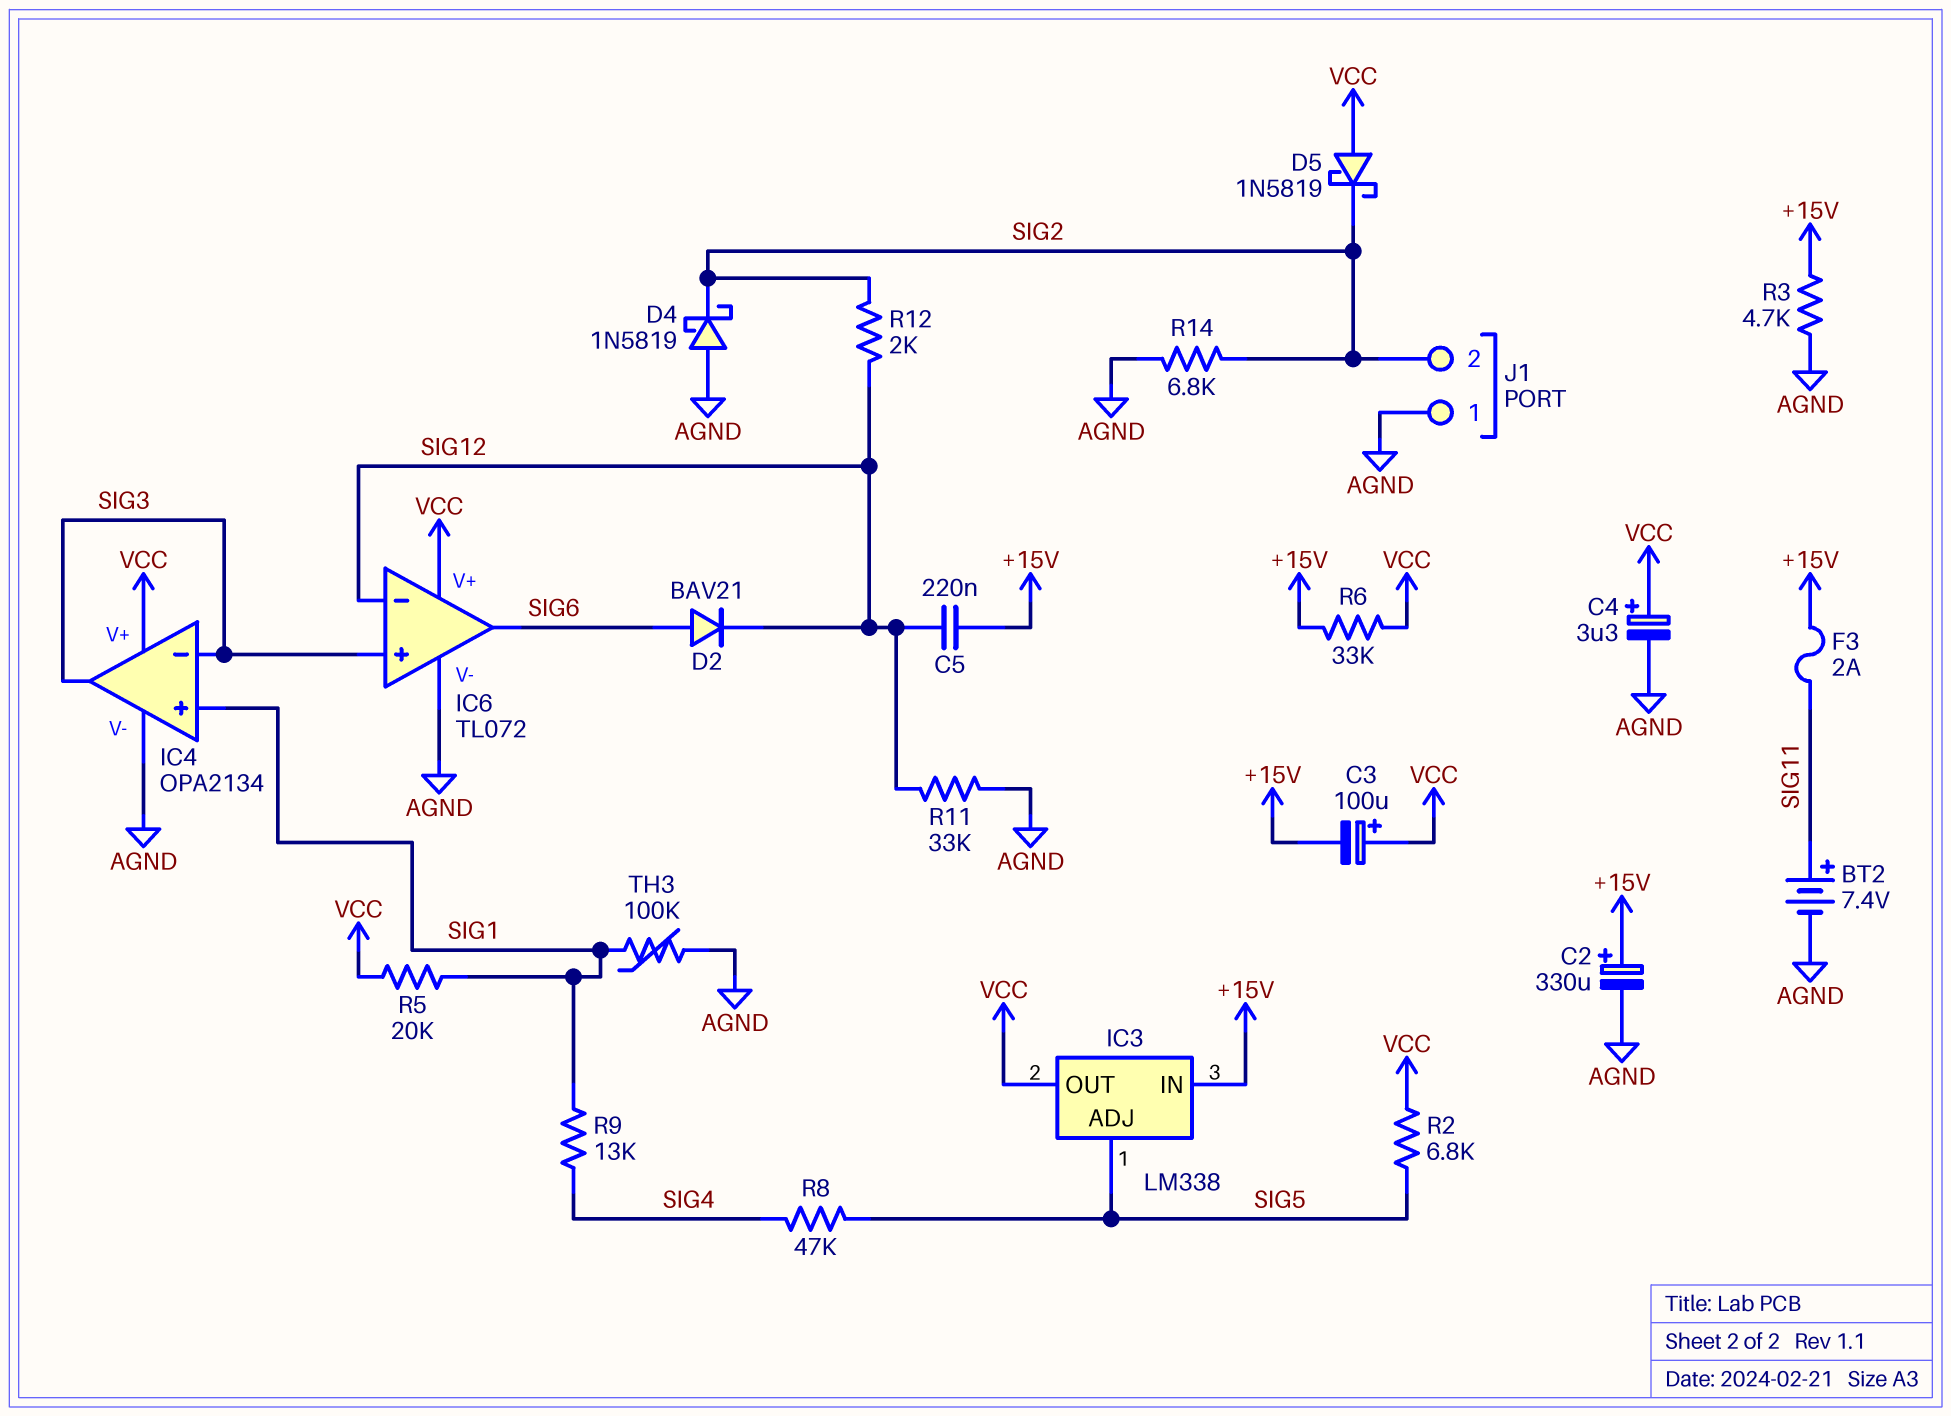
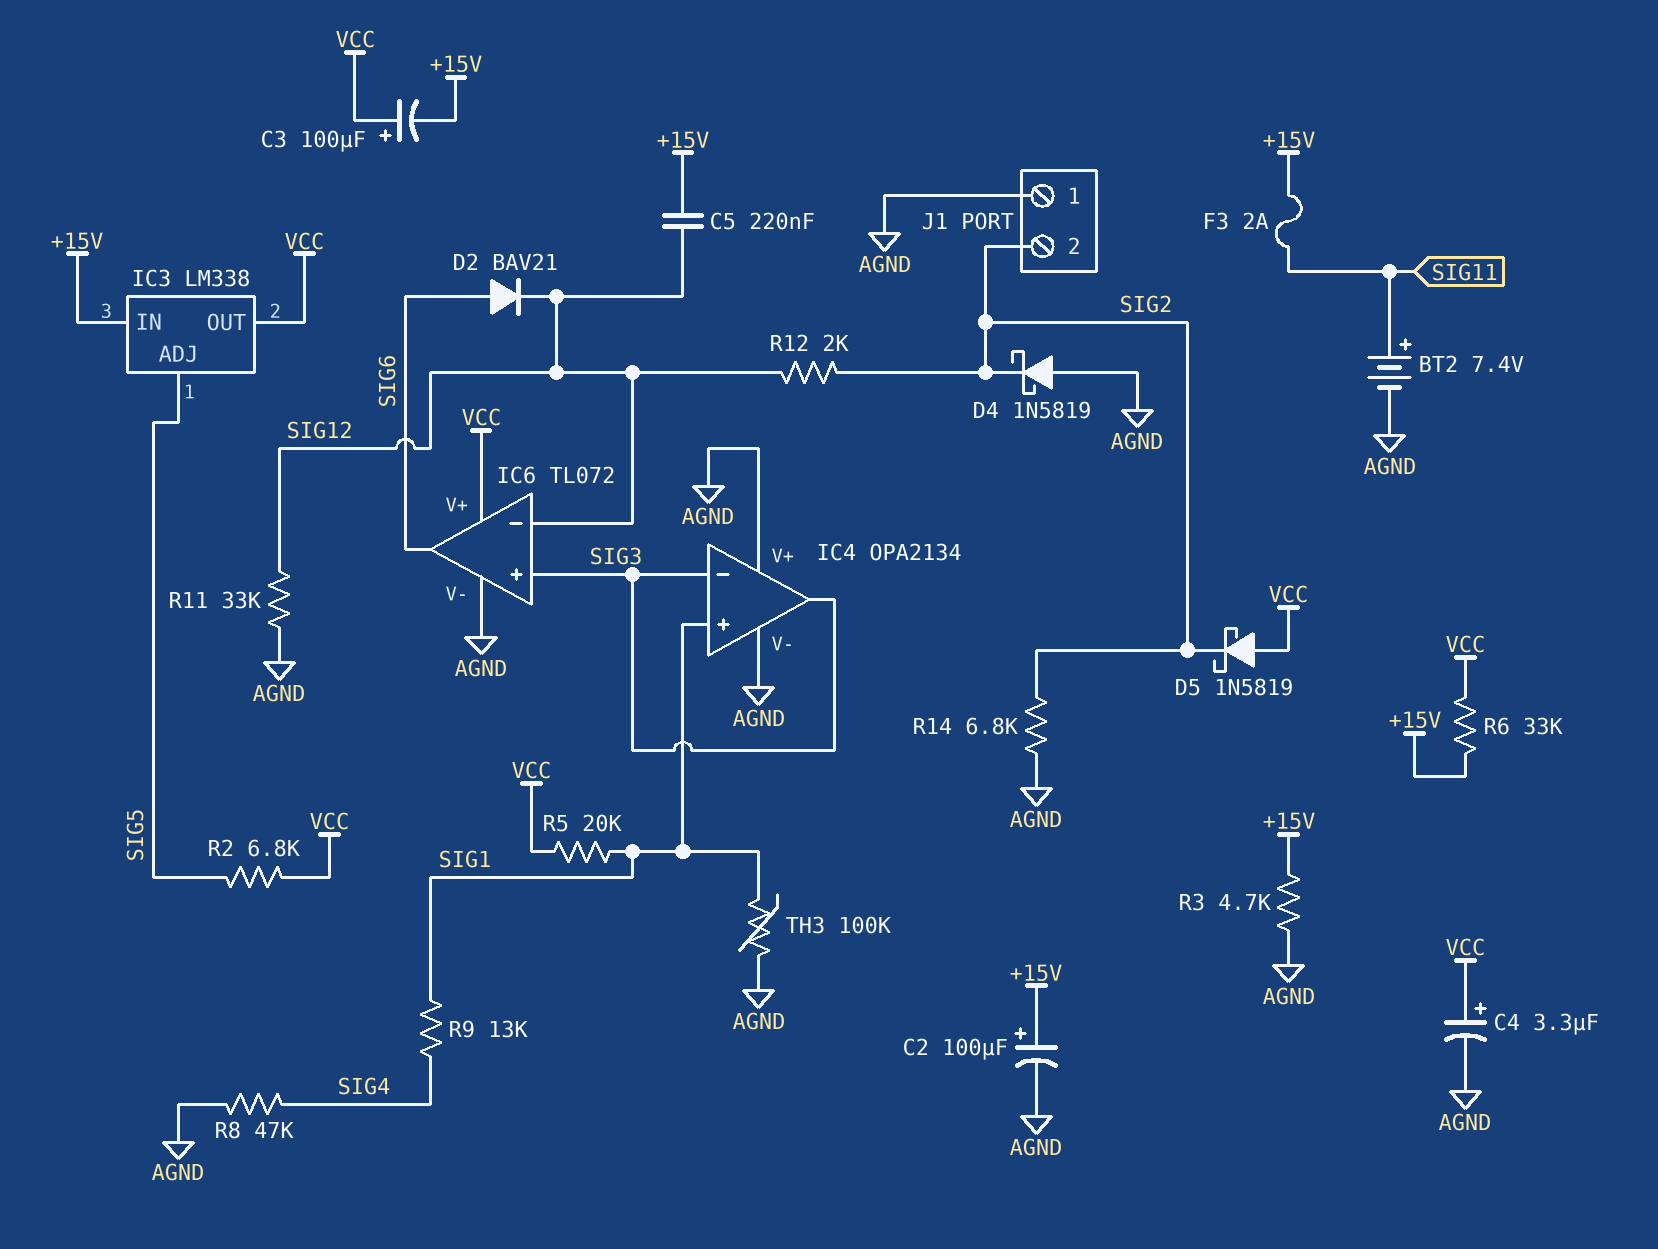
C2: 330uF (plus +15V, minus AGND) -> 100uF (plus +15V, minus AGND)
IC4 pin V+: VCC -> AGND
R8: 47k (SIG4, SIG5) -> 47k (AGND, SIG4)

